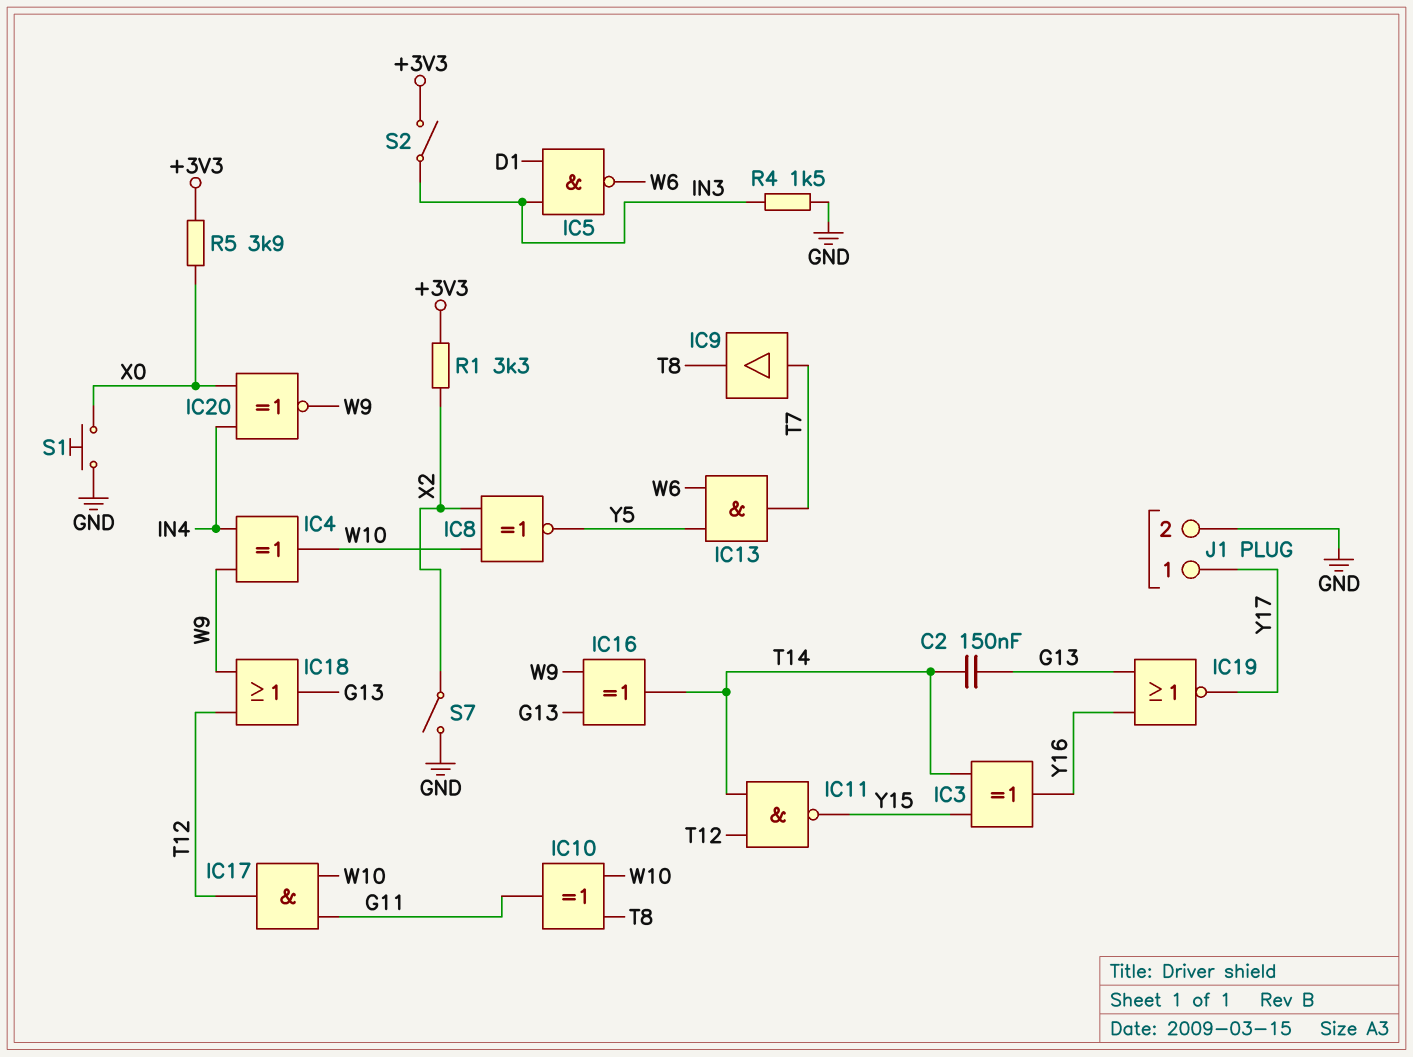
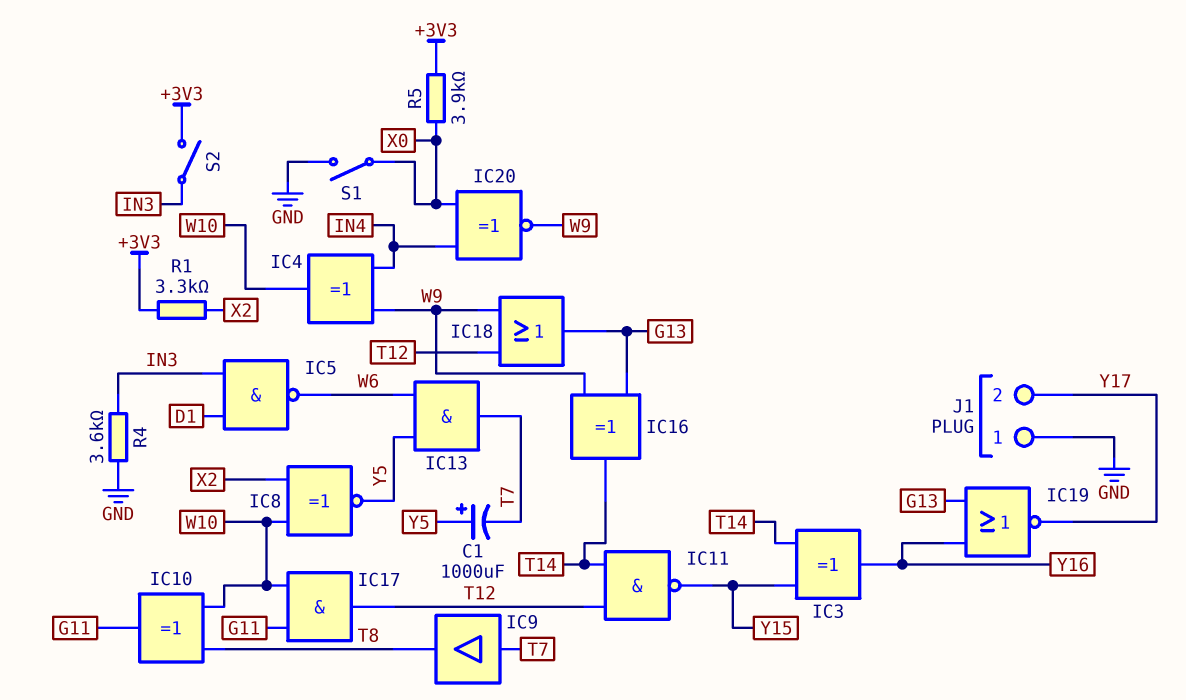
C1: none -> 1000uF (plus Y5, minus T7)
C2: 150nF (G13, T14) -> none
J1 pin 1: Y17 -> GND
J1 pin 2: GND -> Y17
R4: 1.5k (GND, IN3) -> 3.6k (GND, IN3)
S1: button (GND, X0) -> switch (GND, X0)
S7: switch (GND, X2) -> none

